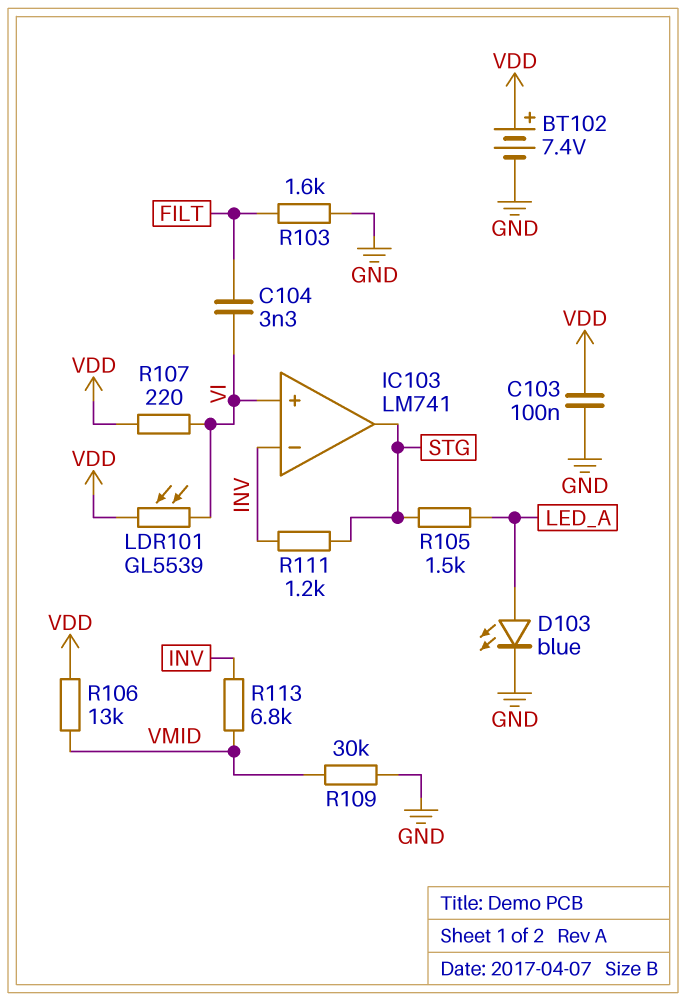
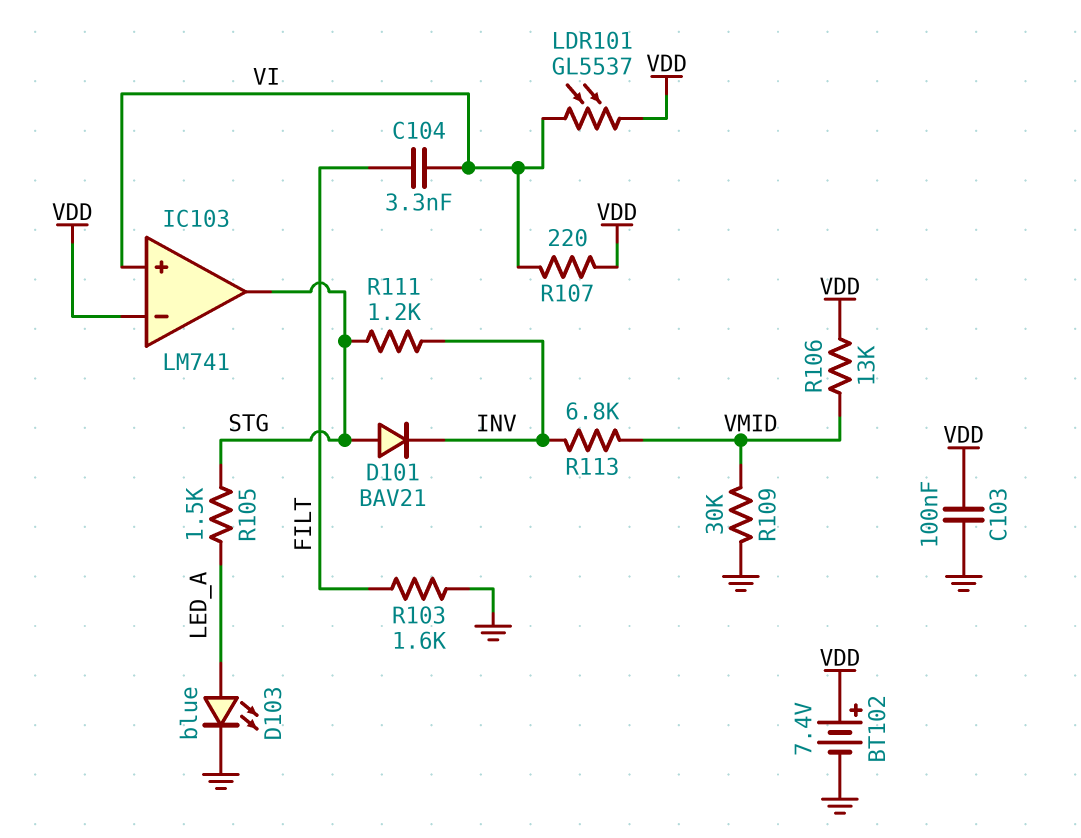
D101: none -> diode BAV21 (A STG, K INV)
IC103 pin in-: INV -> VDD
LDR101: GL5539 (VDD, VI) -> GL5537 (VDD, VI)

